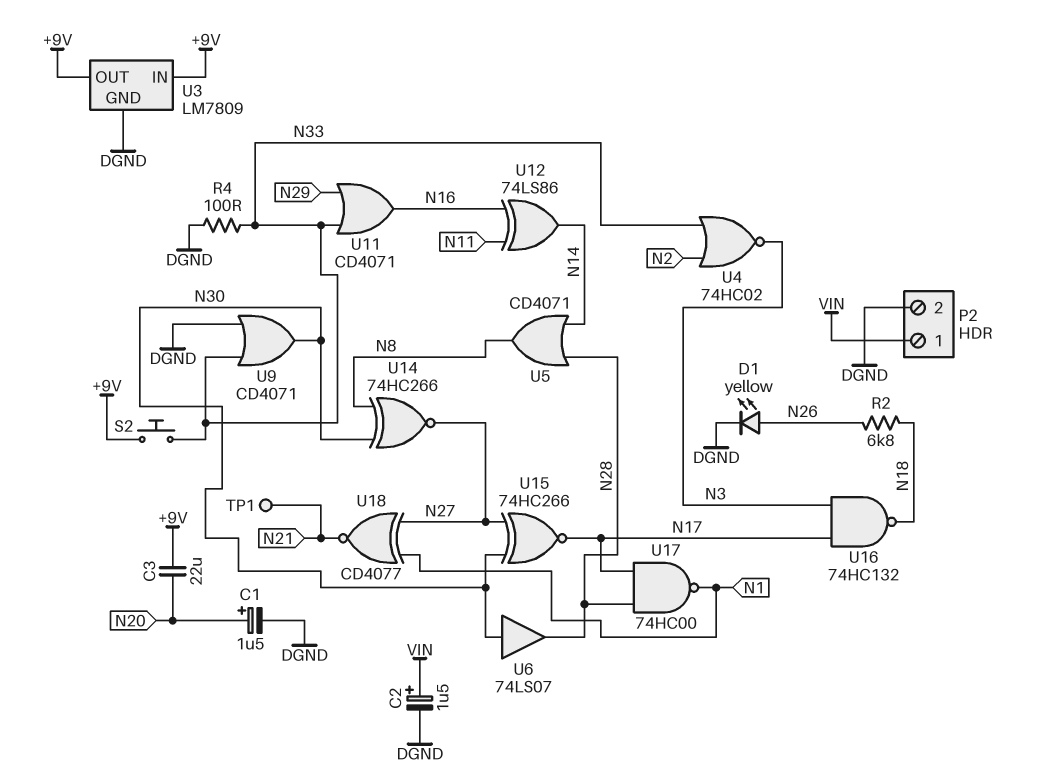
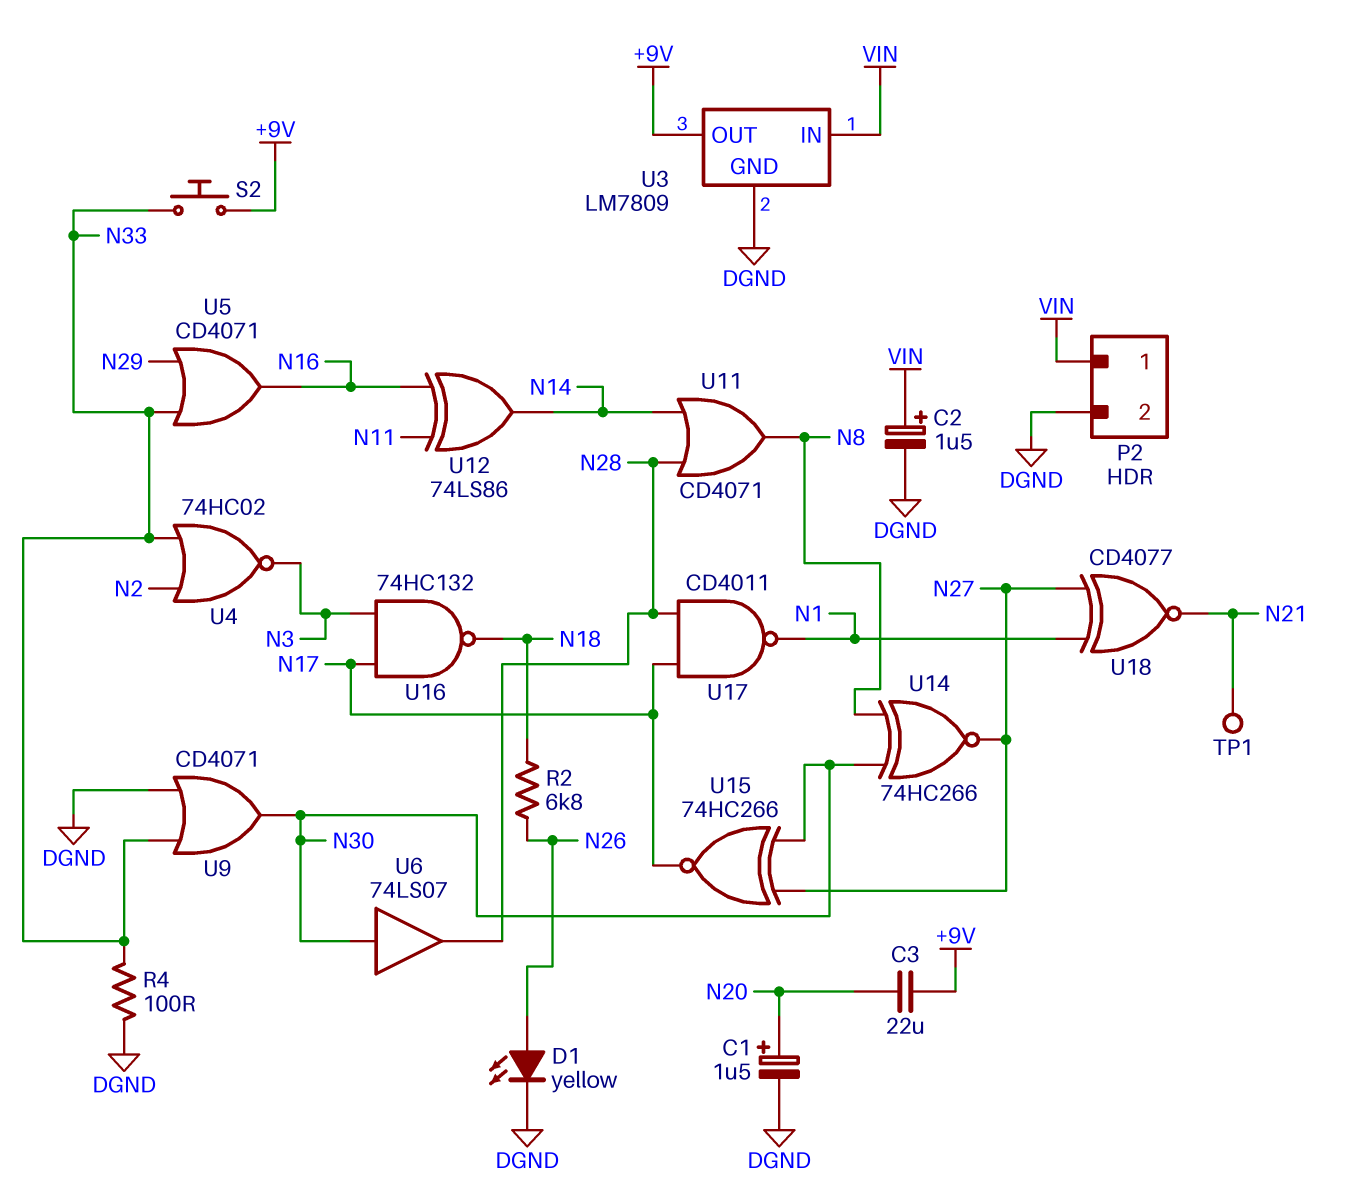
U3 pin IN: +9V -> VIN
U5: OR CD4071 (in N14, in N28, out N8) -> OR CD4071 (in N29, in N33, out N16)
U11: OR CD4071 (in N29, in N33, out N16) -> OR CD4071 (in N14, in N28, out N8)
U17: NAND 74HC00 (in N17, in N28, out N1) -> NAND CD4011 (in N17, in N28, out N1)

